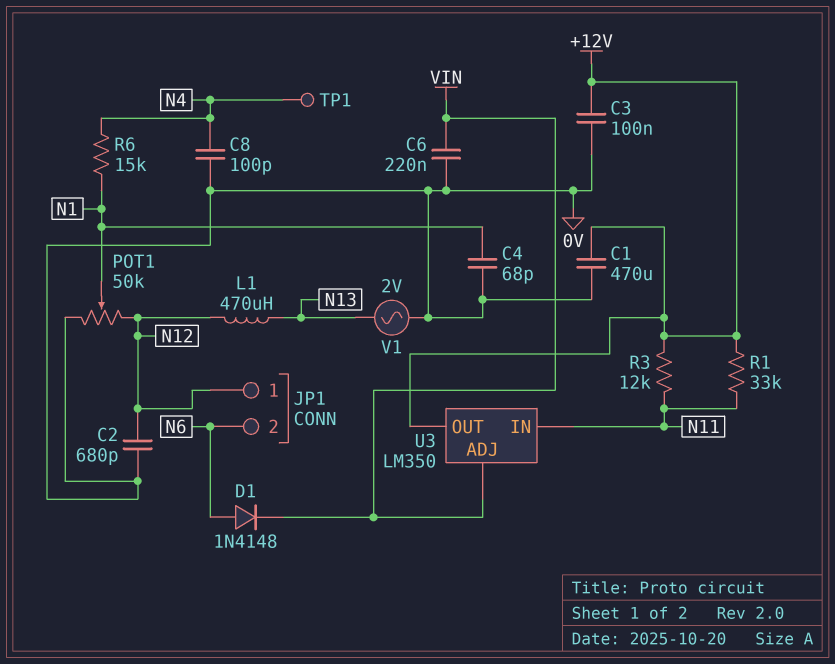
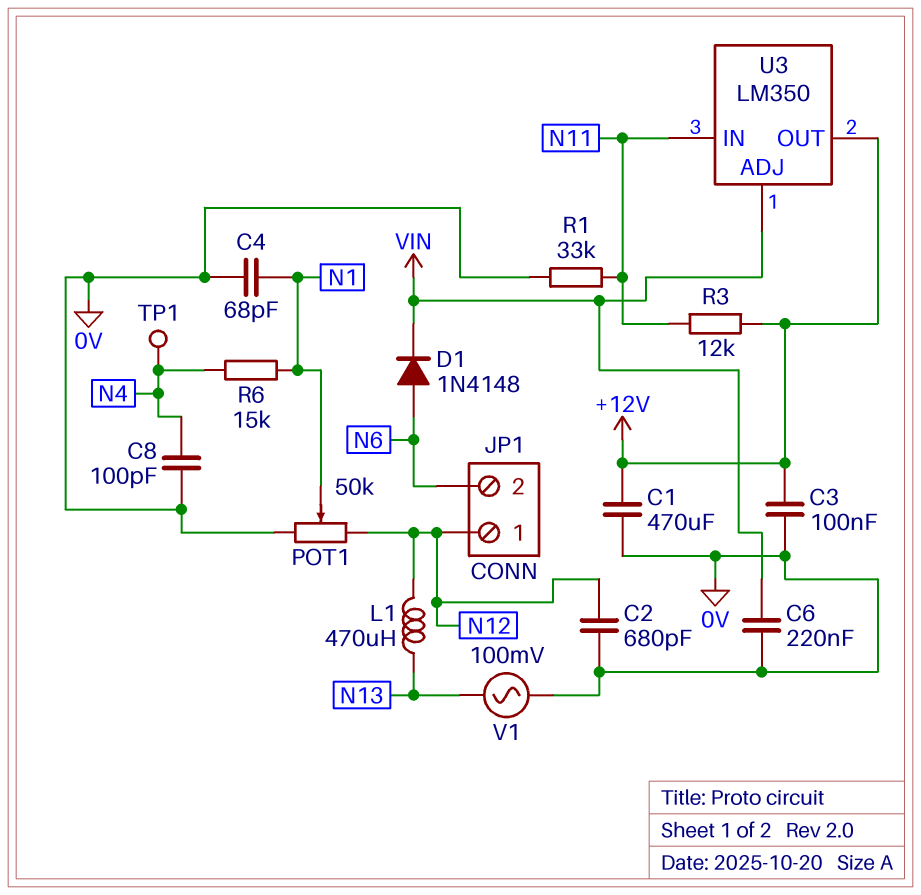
R1: 33k (+12V, N11) -> 33k (0V, N11)
V1: AC 2V (0V, N13) -> AC 100mV (0V, N13)

